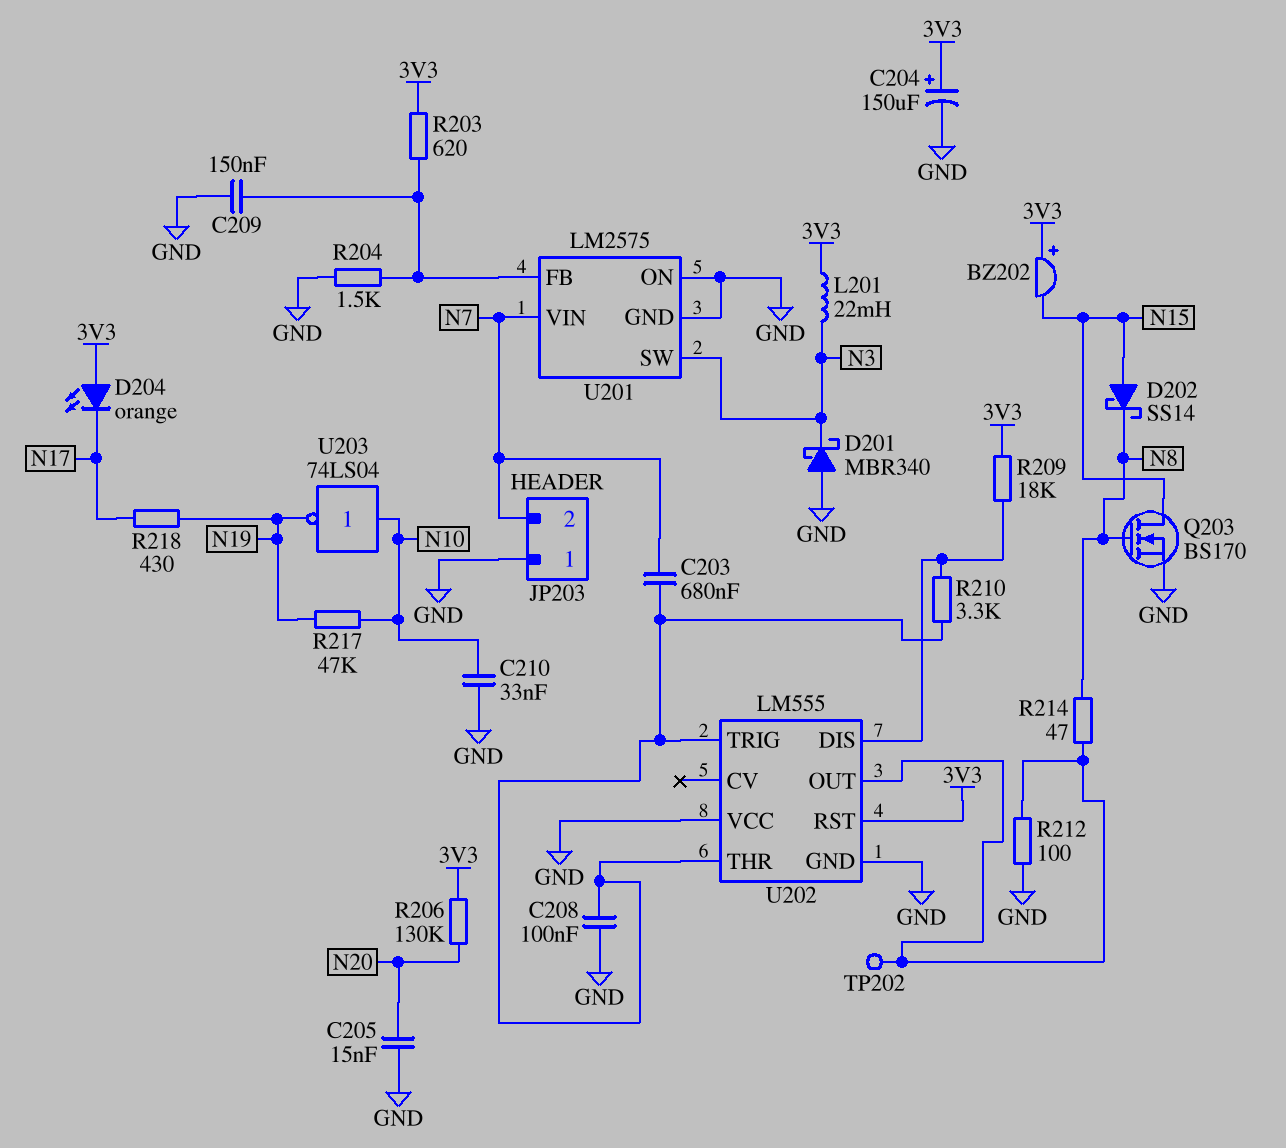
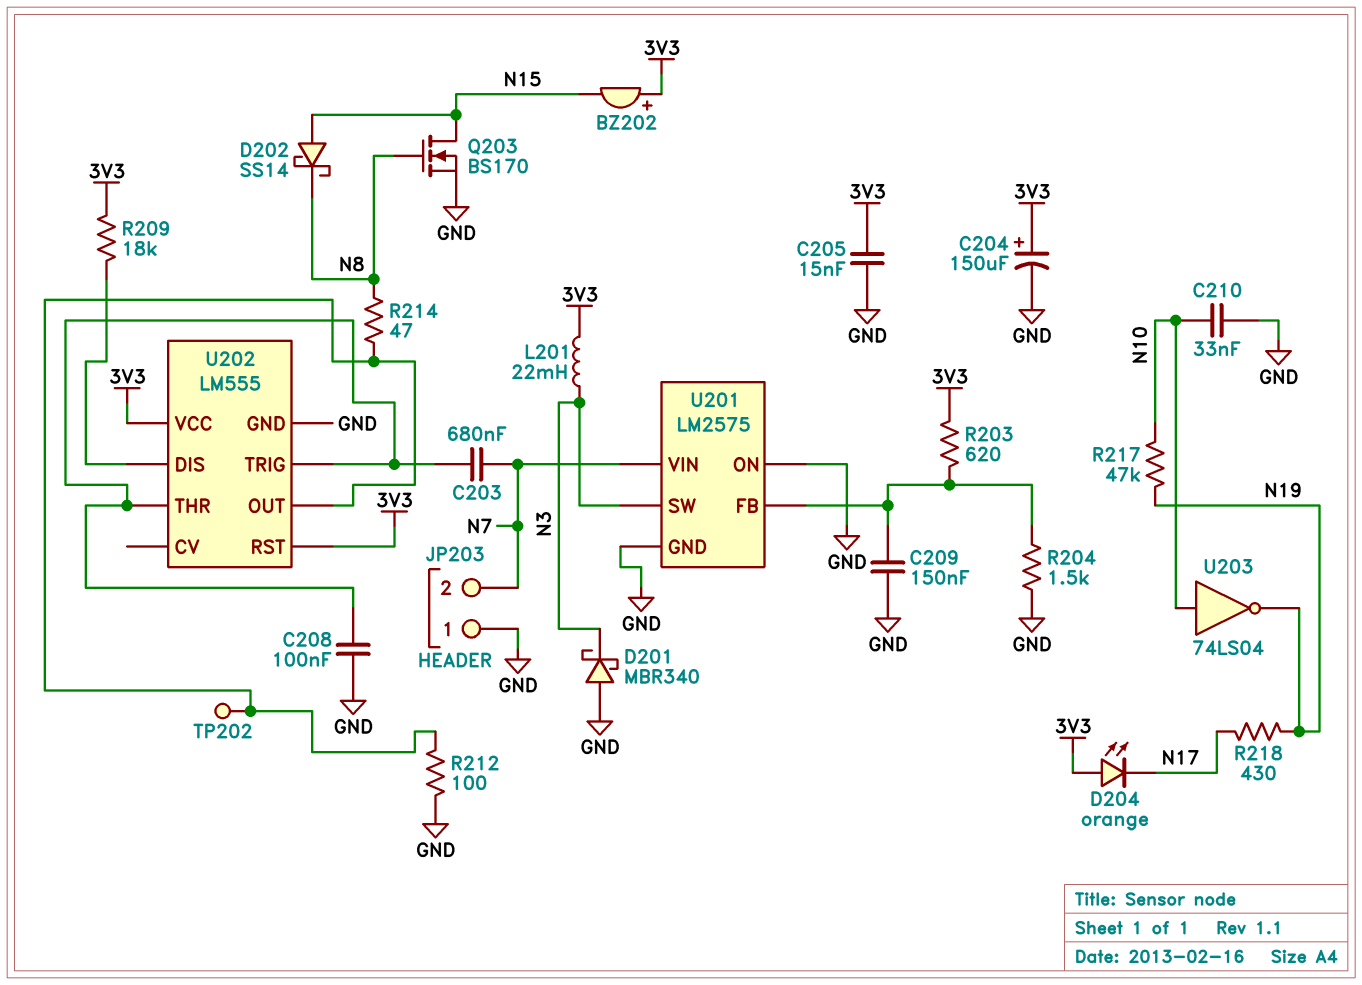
C205: 15nF (GND, N20) -> 15nF (3V3, GND)
R206: 130k (3V3, N20) -> none
R210: 3.3k (U202/DIS, U202/THR) -> none
U202 pin VCC: GND -> 3V3

